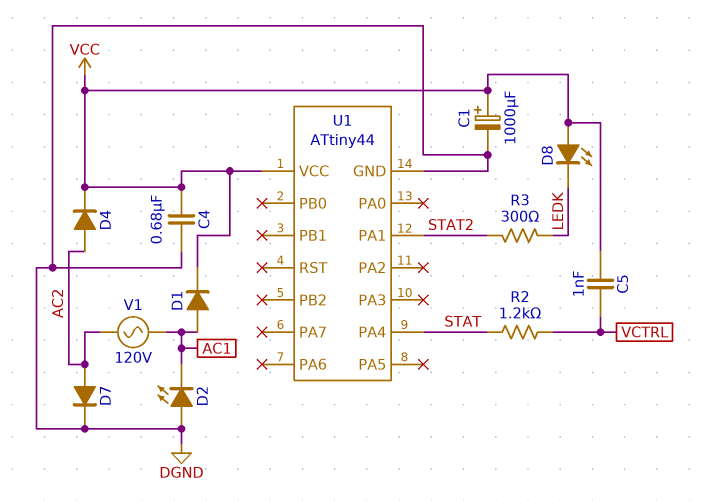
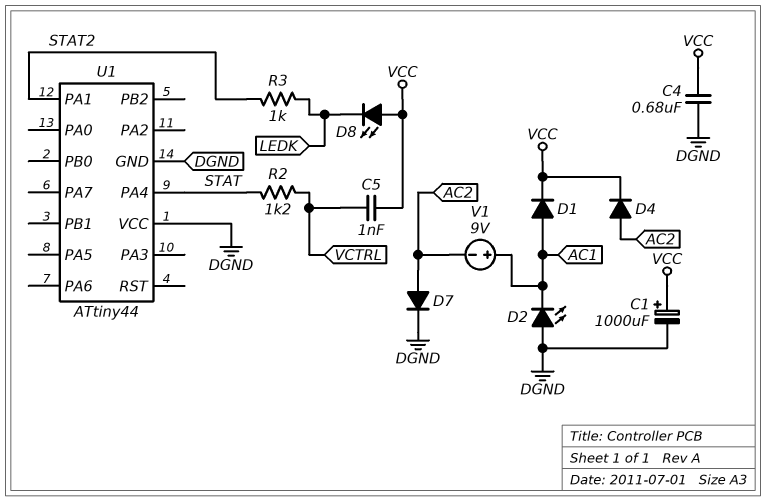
R3: 300 (LEDK, STAT2) -> 1k (LEDK, STAT2)
U1 pin VCC: VCC -> DGND
V1: AC 120V (AC1, AC2) -> 9V (plus AC1, minus AC2)

